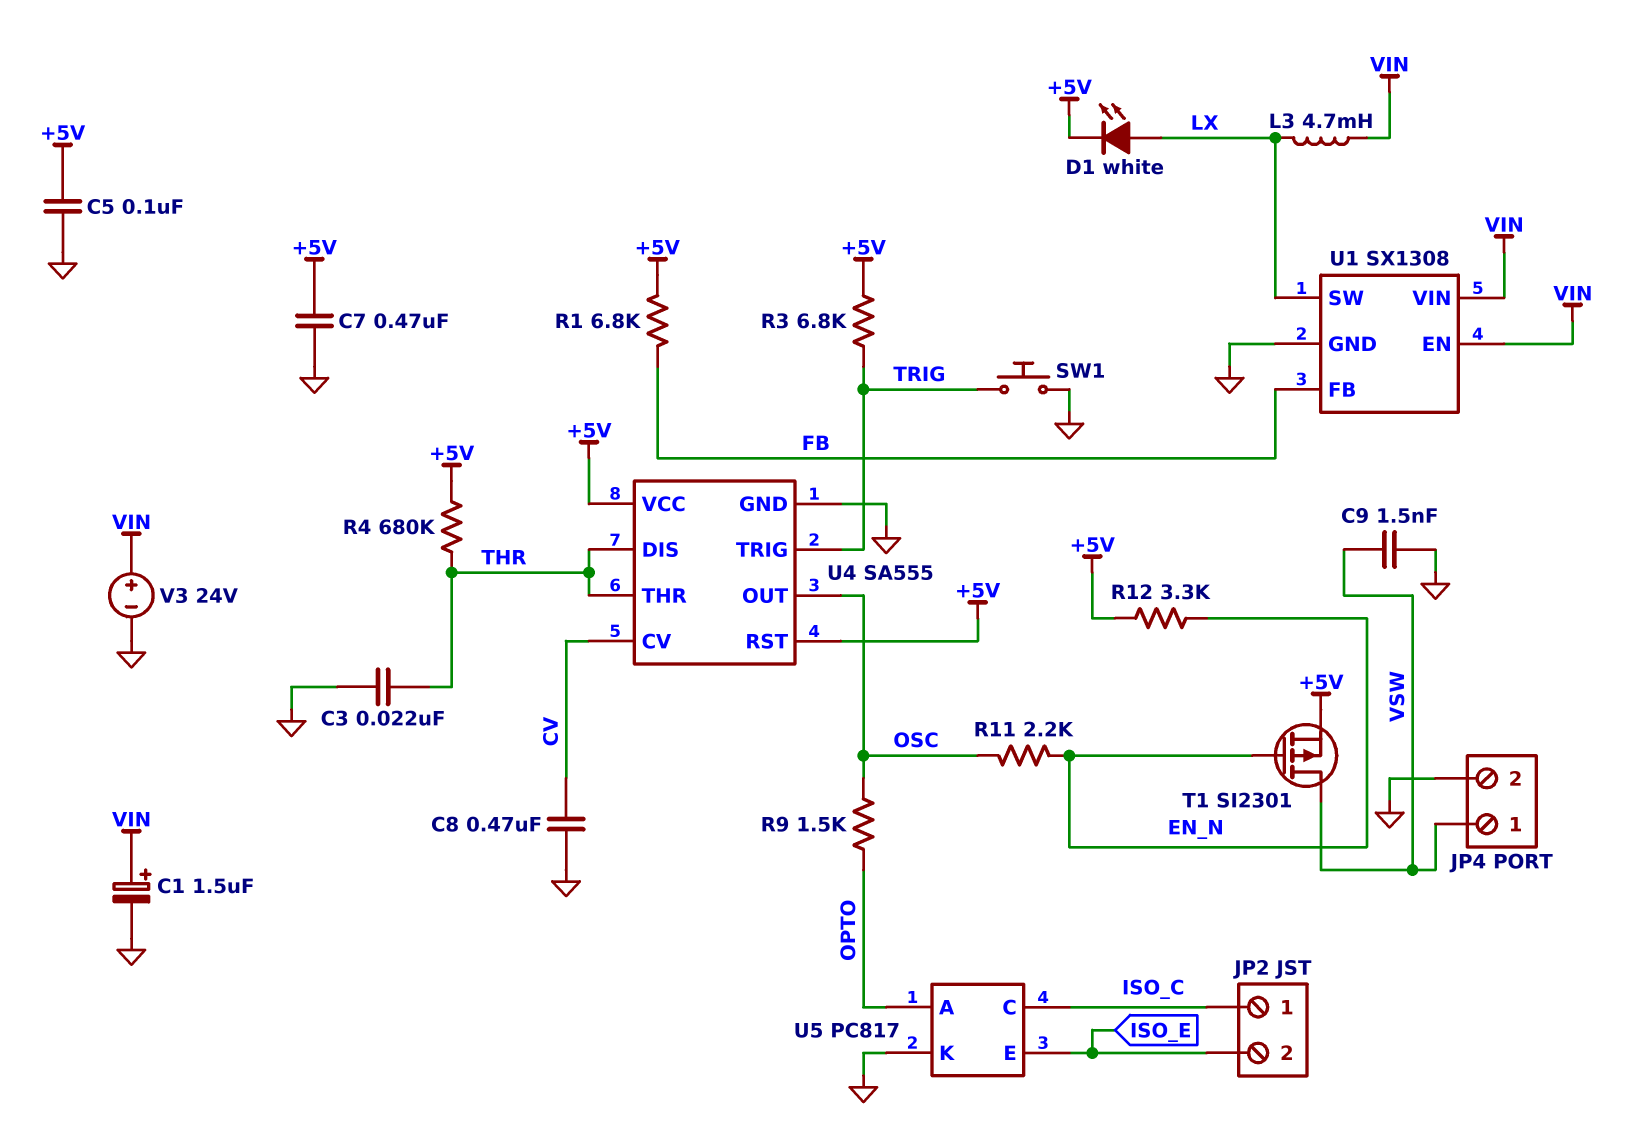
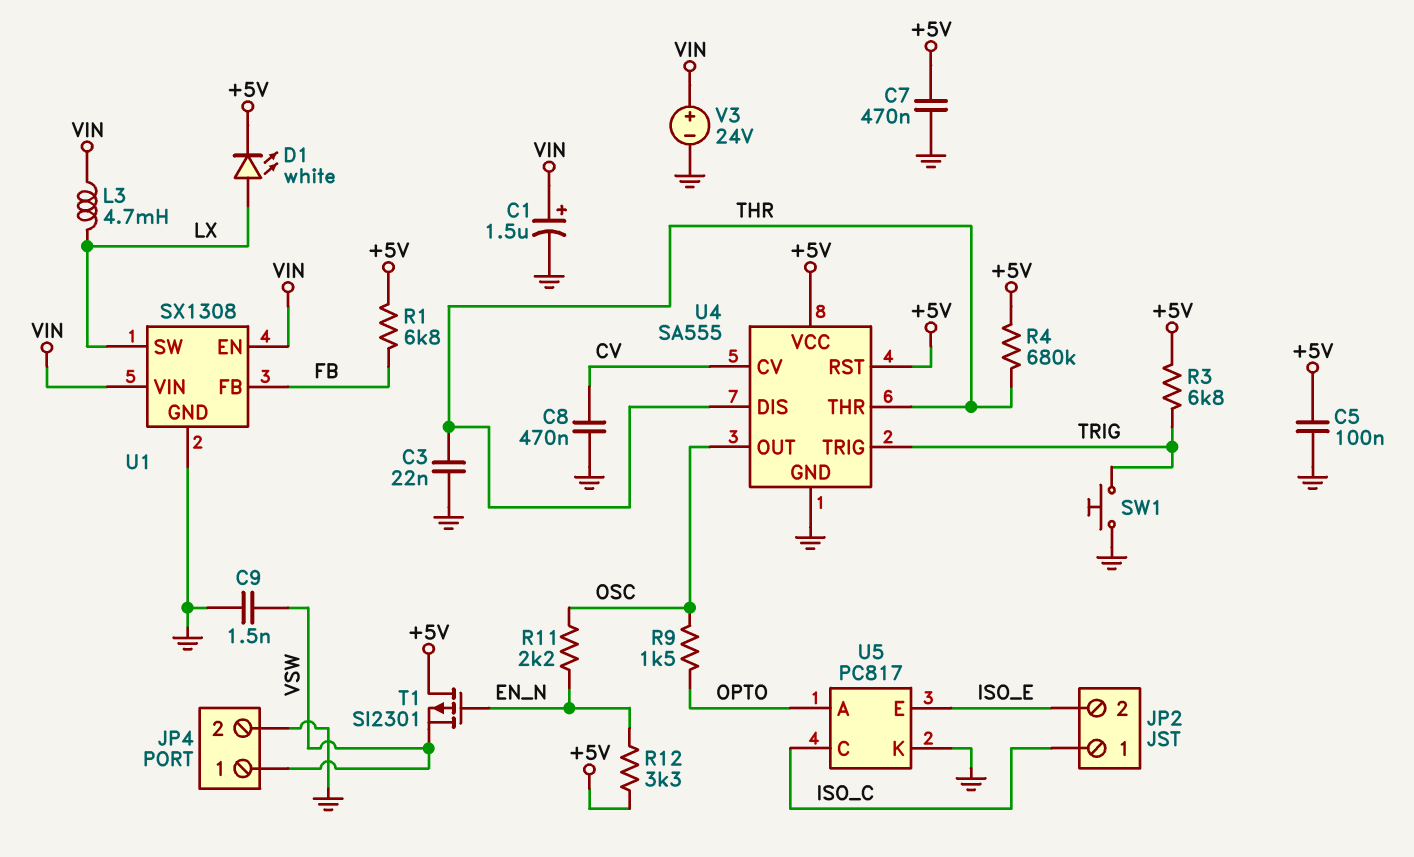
T1: PMOS SI2301 (G EN_N, D VSW, S +5V) -> PMOS SI2301 (G EN_N, D +5V, S VSW)

